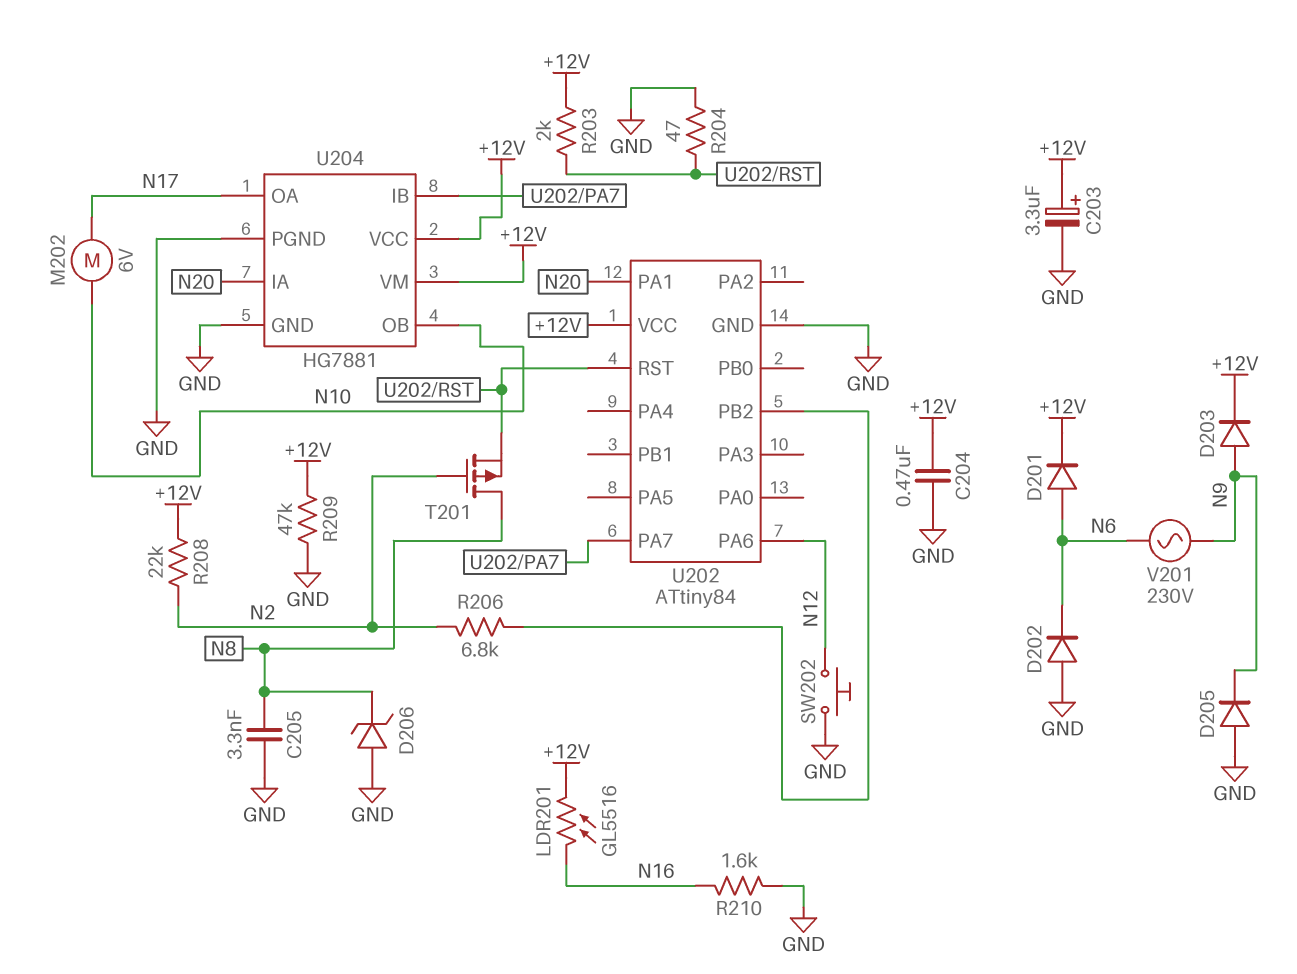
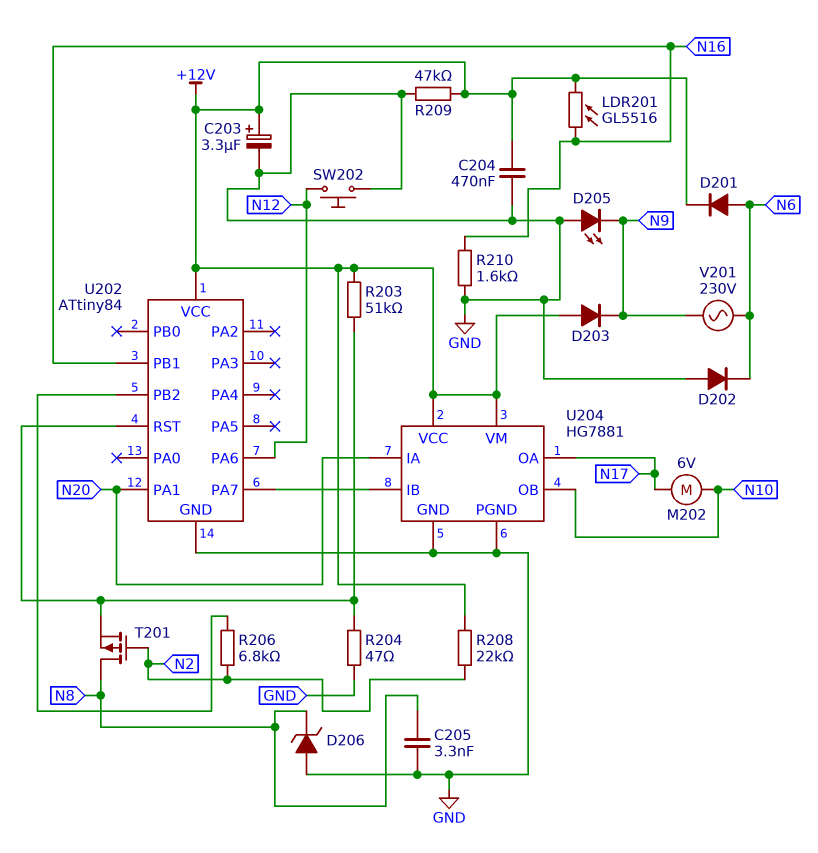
D203: diode (A N9, K +12V) -> diode (A +12V, K N9)
D205: diode (A GND, K N9) -> LED (A GND, K N9)
R203: 2k (+12V, U202/RST) -> 51k (+12V, U202/RST)
U202 pin PB1: none -> N16

